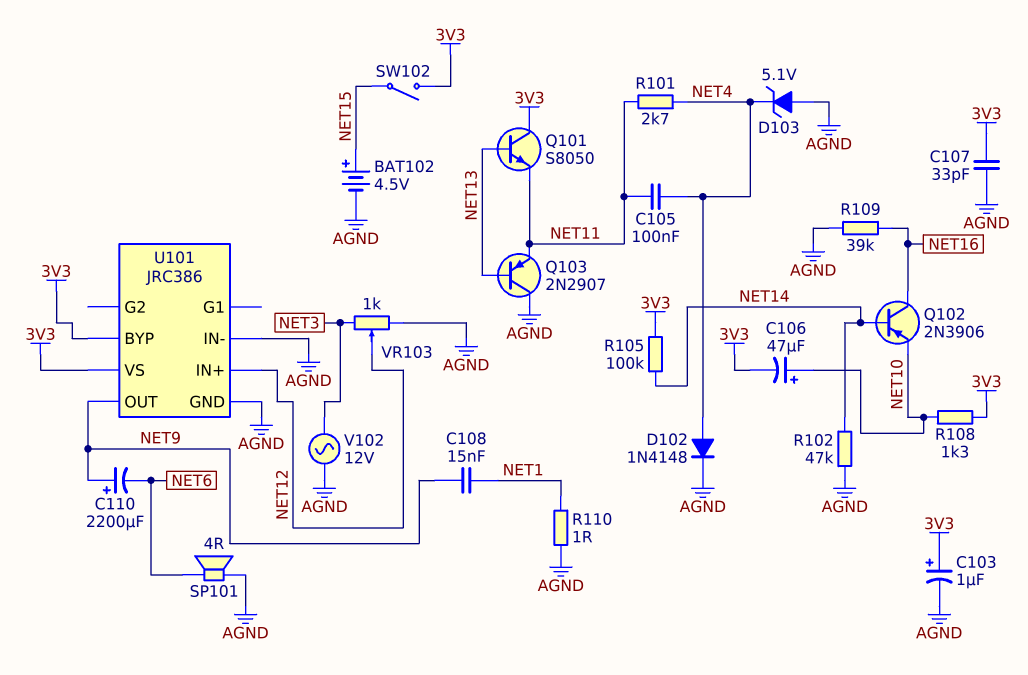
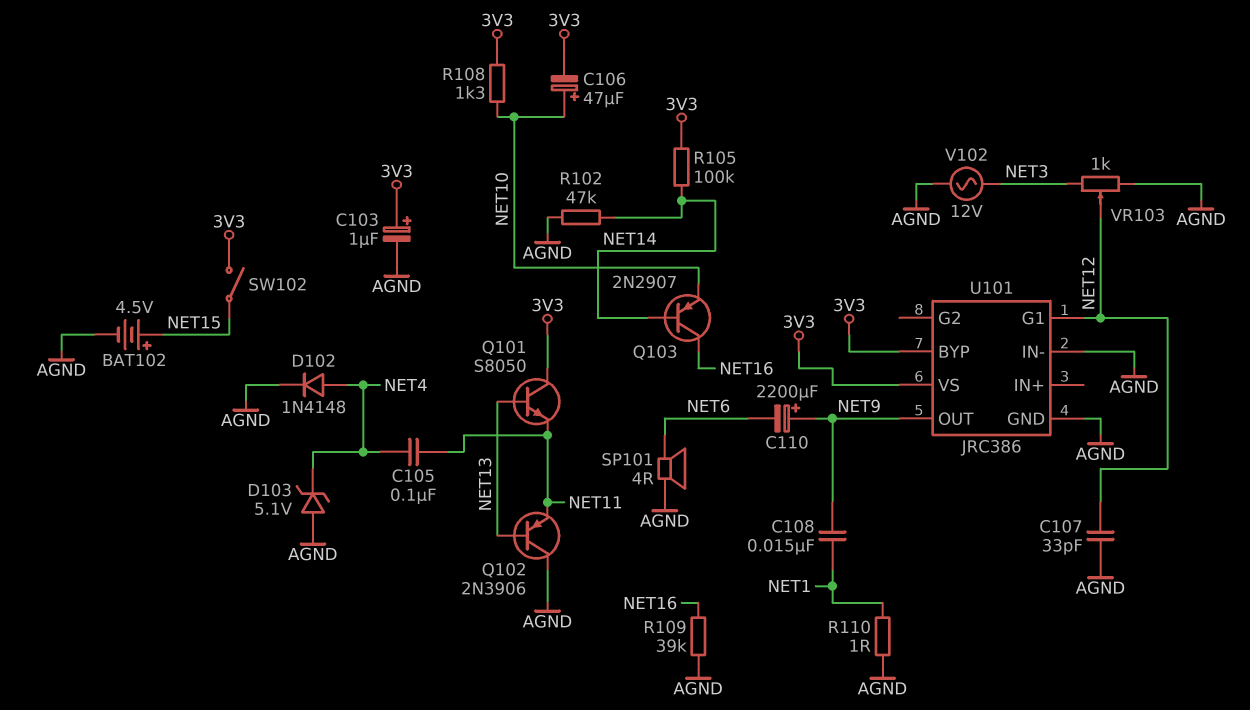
C107: 33pF (3V3, AGND) -> 33pF (AGND, NET12)
Q102: PNP 2N3906 (B NET14, C NET16, E NET10) -> PNP 2N3906 (B NET13, C AGND, E NET11)
Q103: PNP 2N2907 (B NET13, C AGND, E NET11) -> PNP 2N2907 (B NET14, C NET16, E NET10)
R101: 2.7k (NET4, NET11) -> none
U101 pin G1: none -> NET12
U101 pin IN+: NET12 -> none

